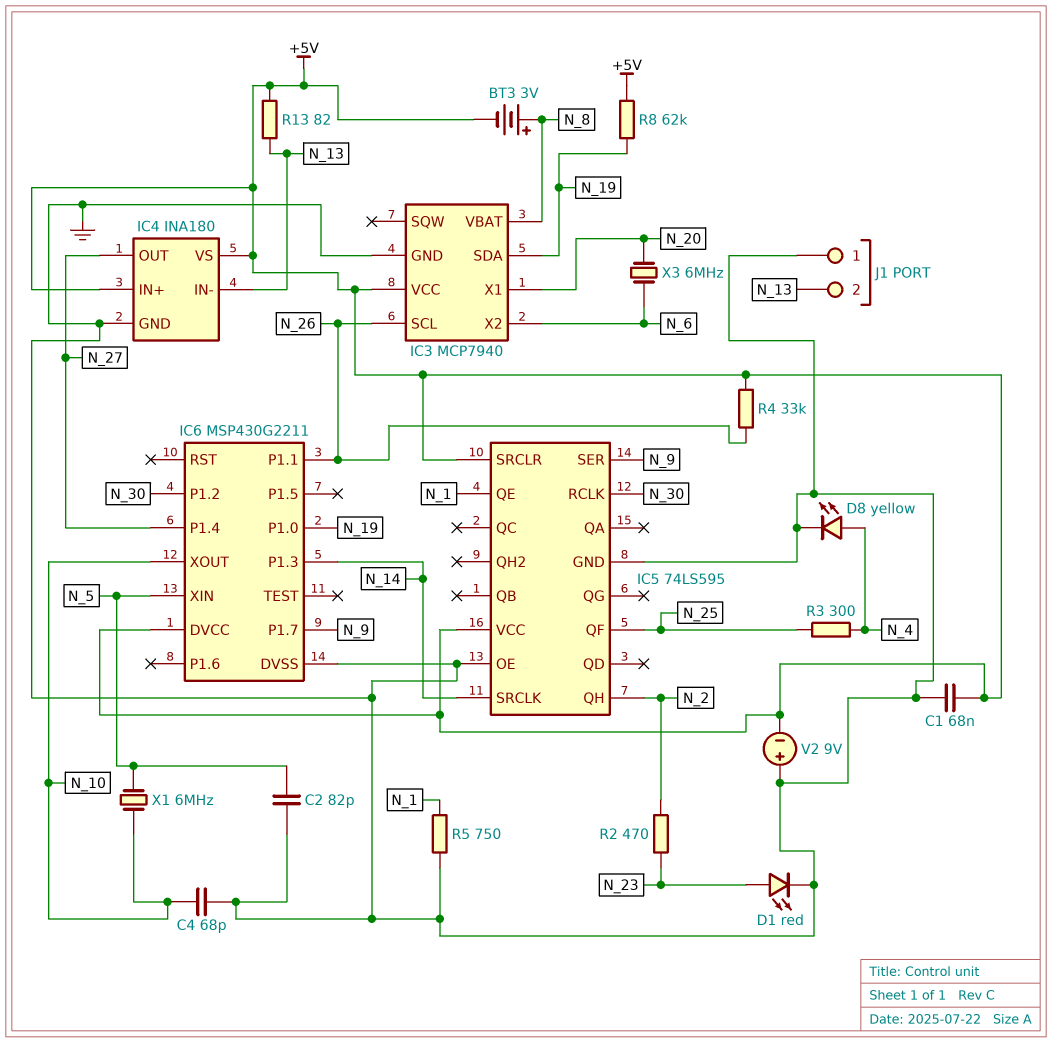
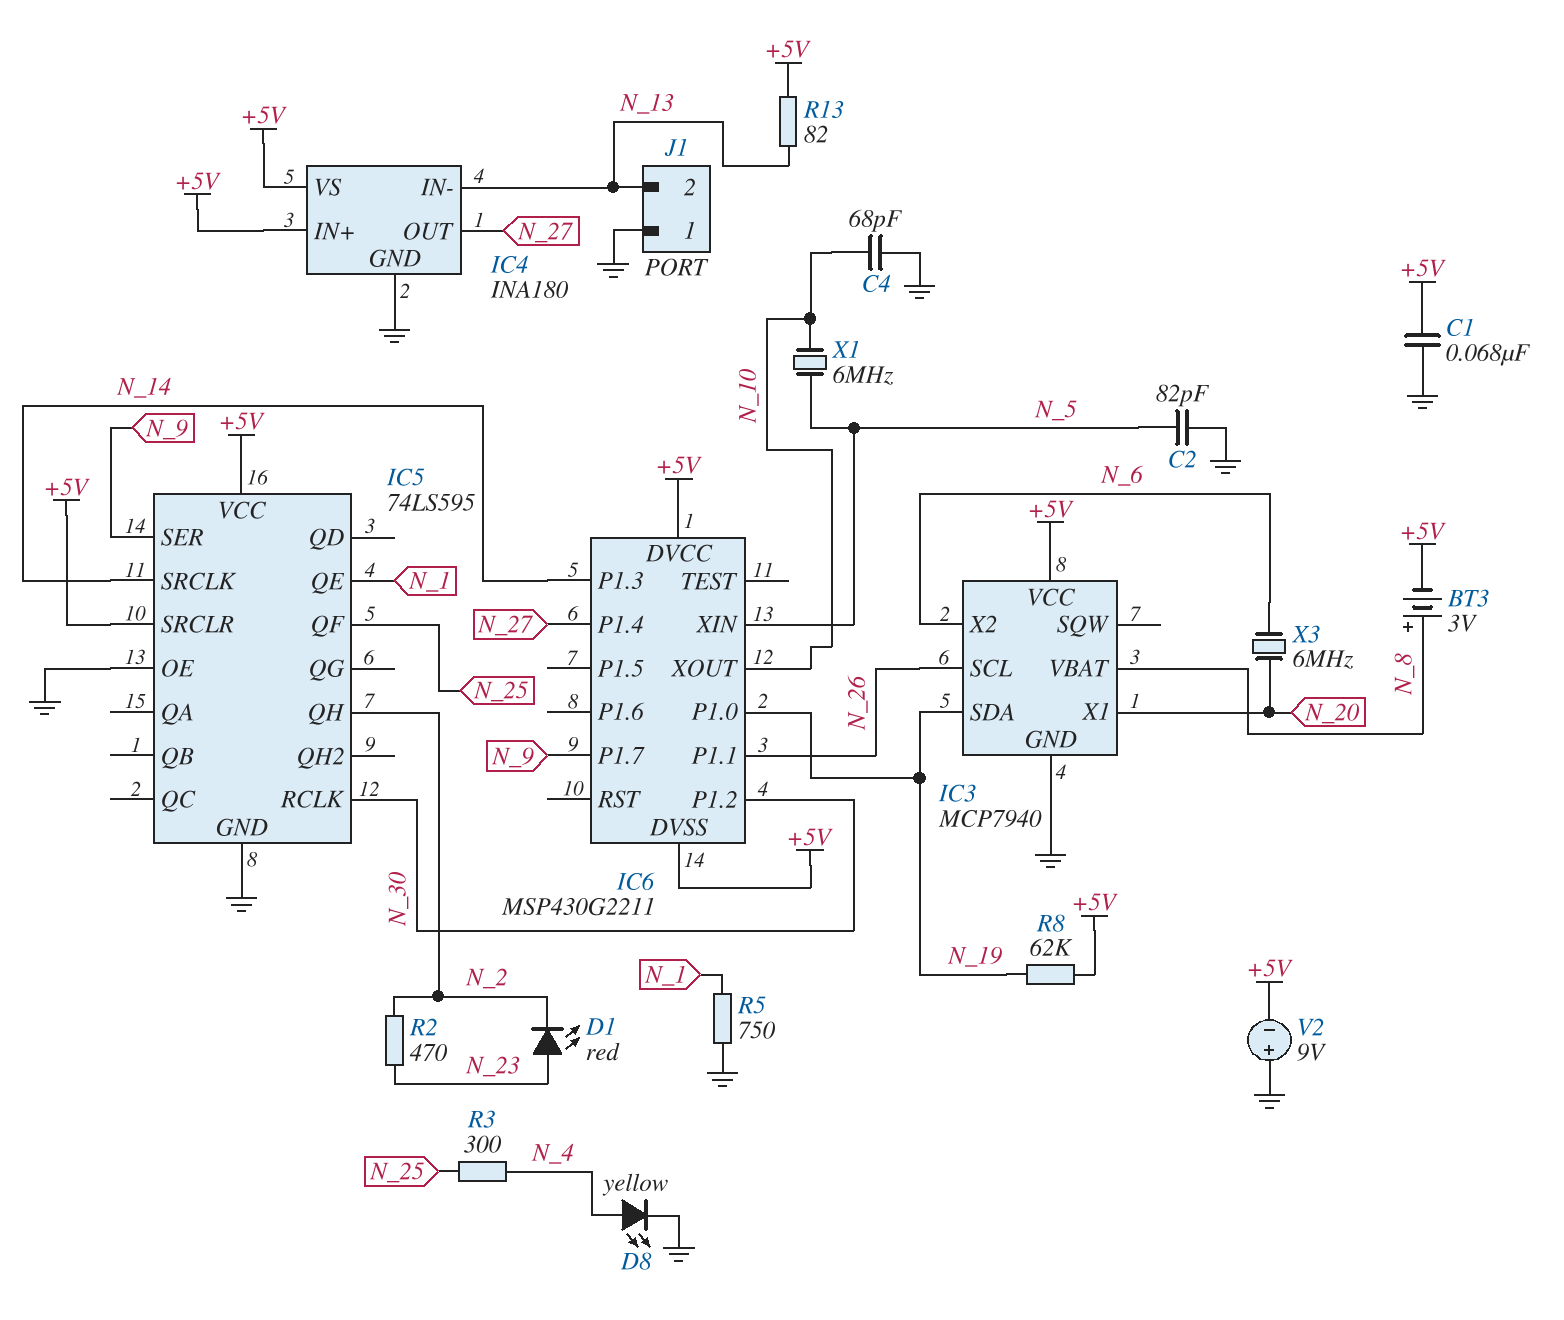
D1: LED red (A N_23, K GND) -> LED red (A N_23, K N_2)
IC6 pin DVSS: GND -> +5V
R4: 33k (+5V, N_26) -> none

